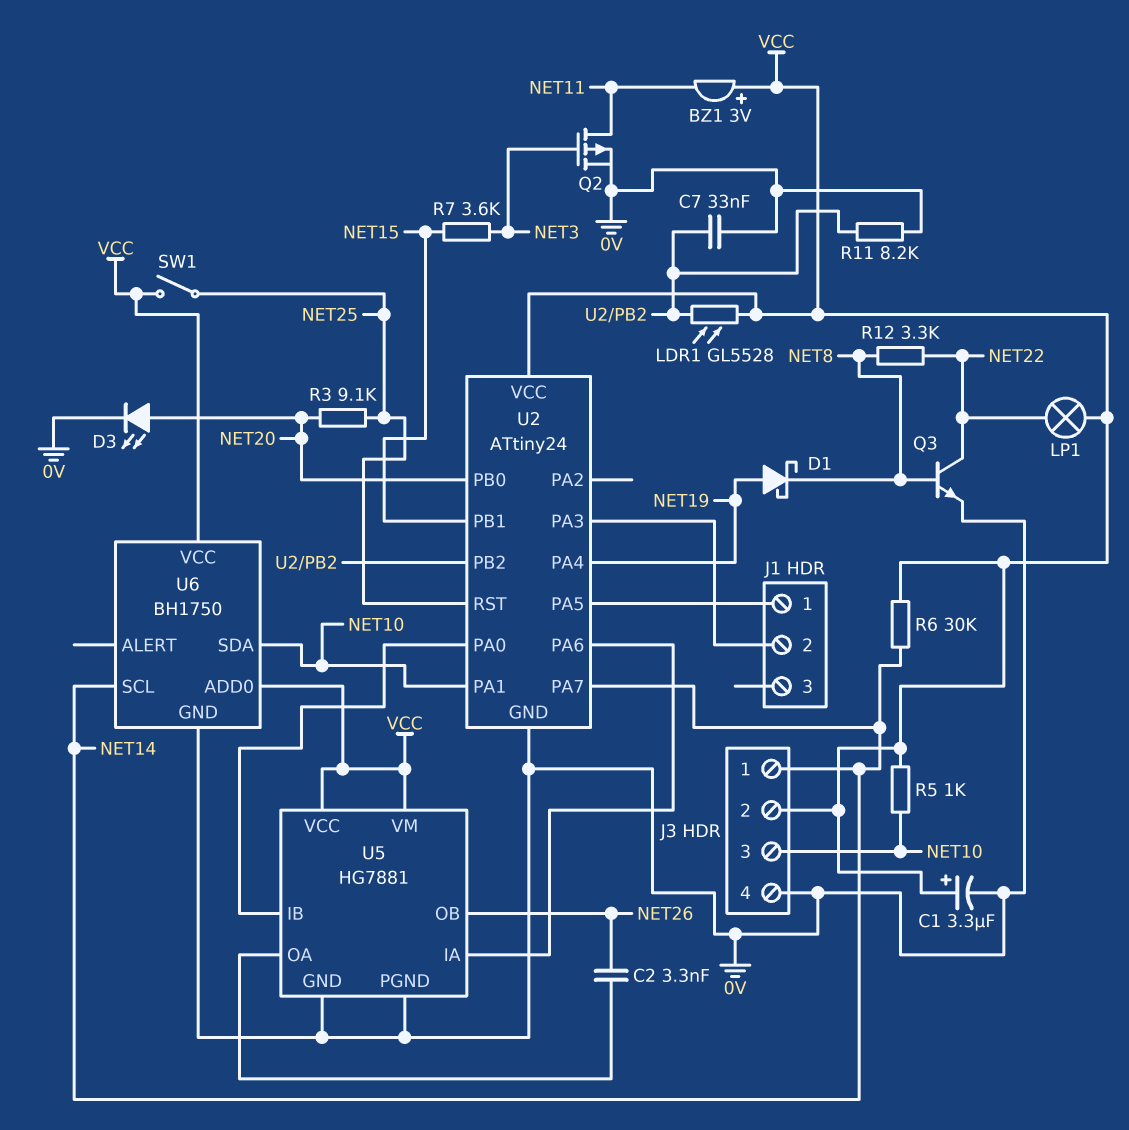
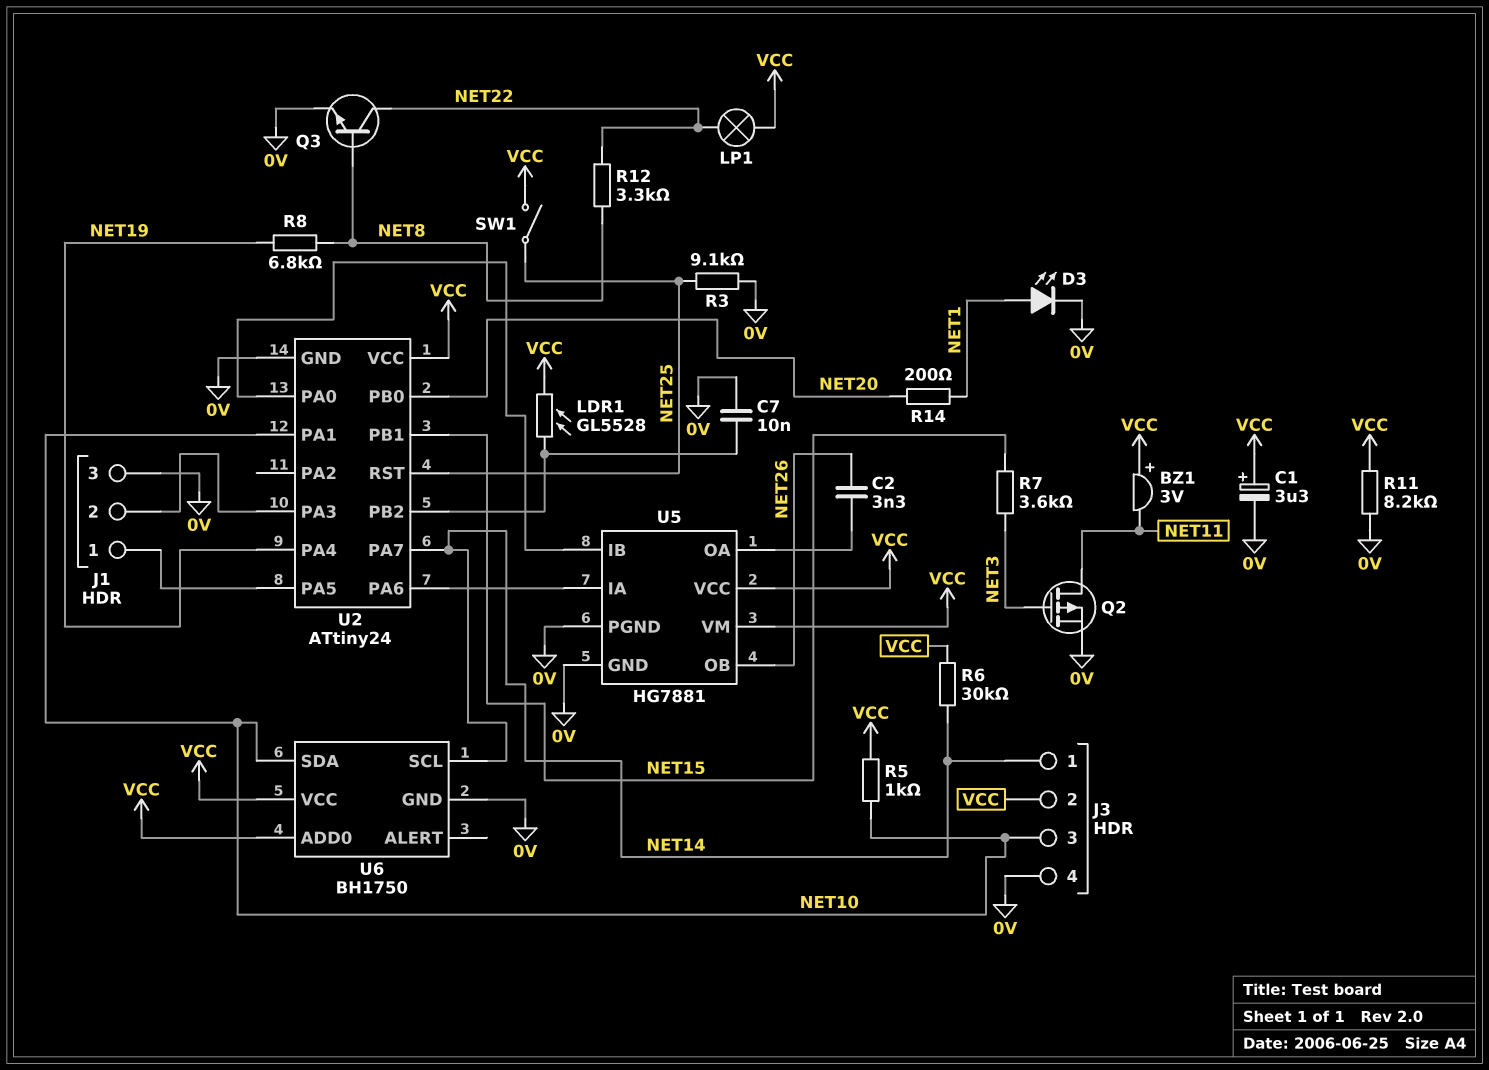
C7: 33nF (0V, U2/PB2) -> 10nF (0V, U2/PB2)
D1: schottky (A NET19, K NET8) -> none
D3: LED (A NET20, K 0V) -> LED (A NET1, K 0V)
J1 pin 3: none -> 0V
R3: 9.1k (NET20, NET25) -> 9.1k (0V, NET25)
R8: none -> 6.8k (NET8, NET19)
R11: 8.2k (0V, U2/PB2) -> 8.2k (0V, VCC)
R14: none -> 200 (NET1, NET20)

